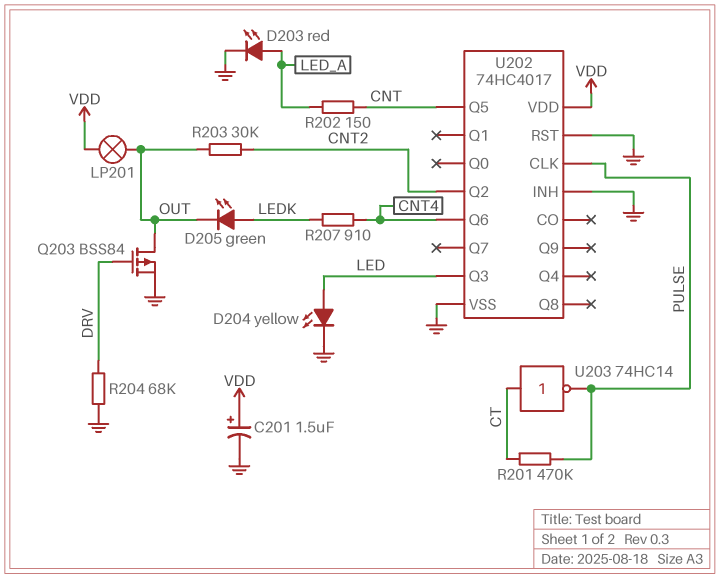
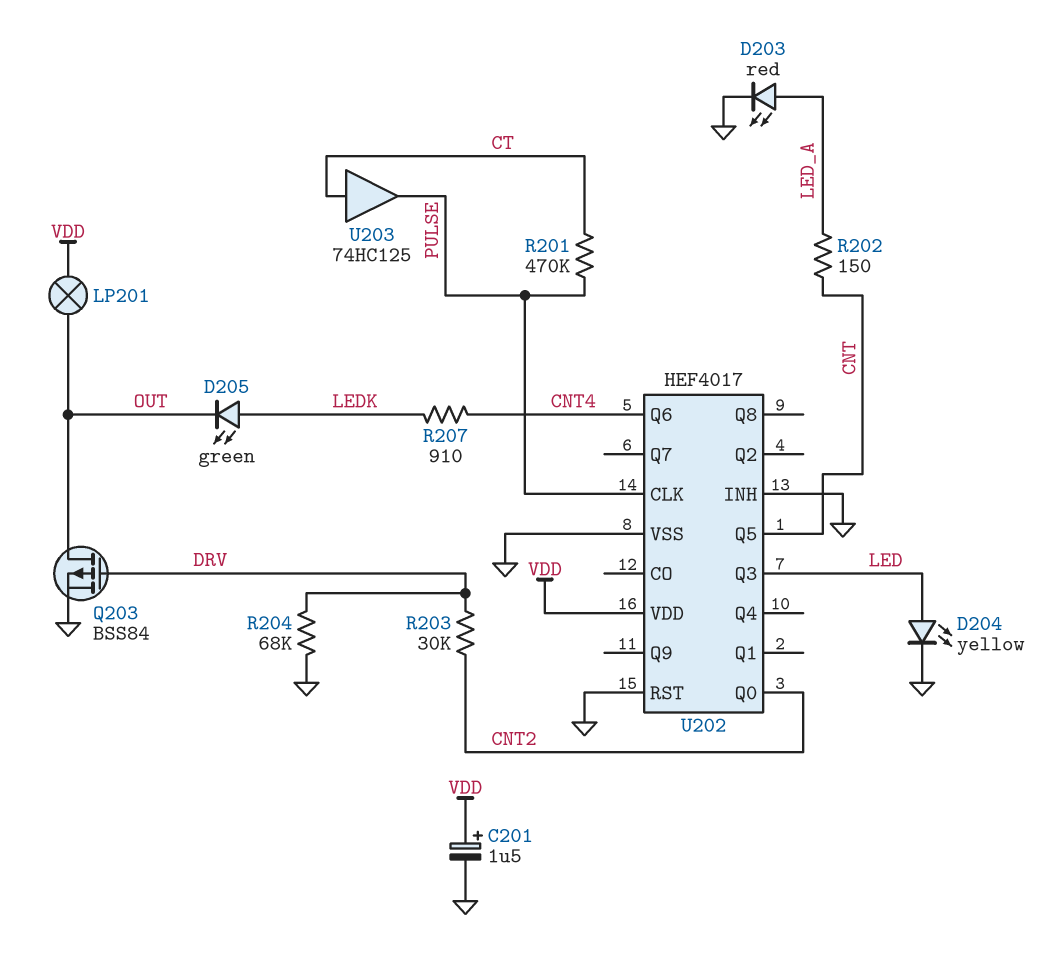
R203: 30k (CNT2, OUT) -> 30k (CNT2, DRV)
U202: 74HC4017 -> HEF4017
U202 pin Q0: none -> CNT2
U202 pin Q2: CNT2 -> none
U203: NOT 74HC14 (in CT, out PULSE) -> buffer 74HC125 (in CT, out PULSE)

